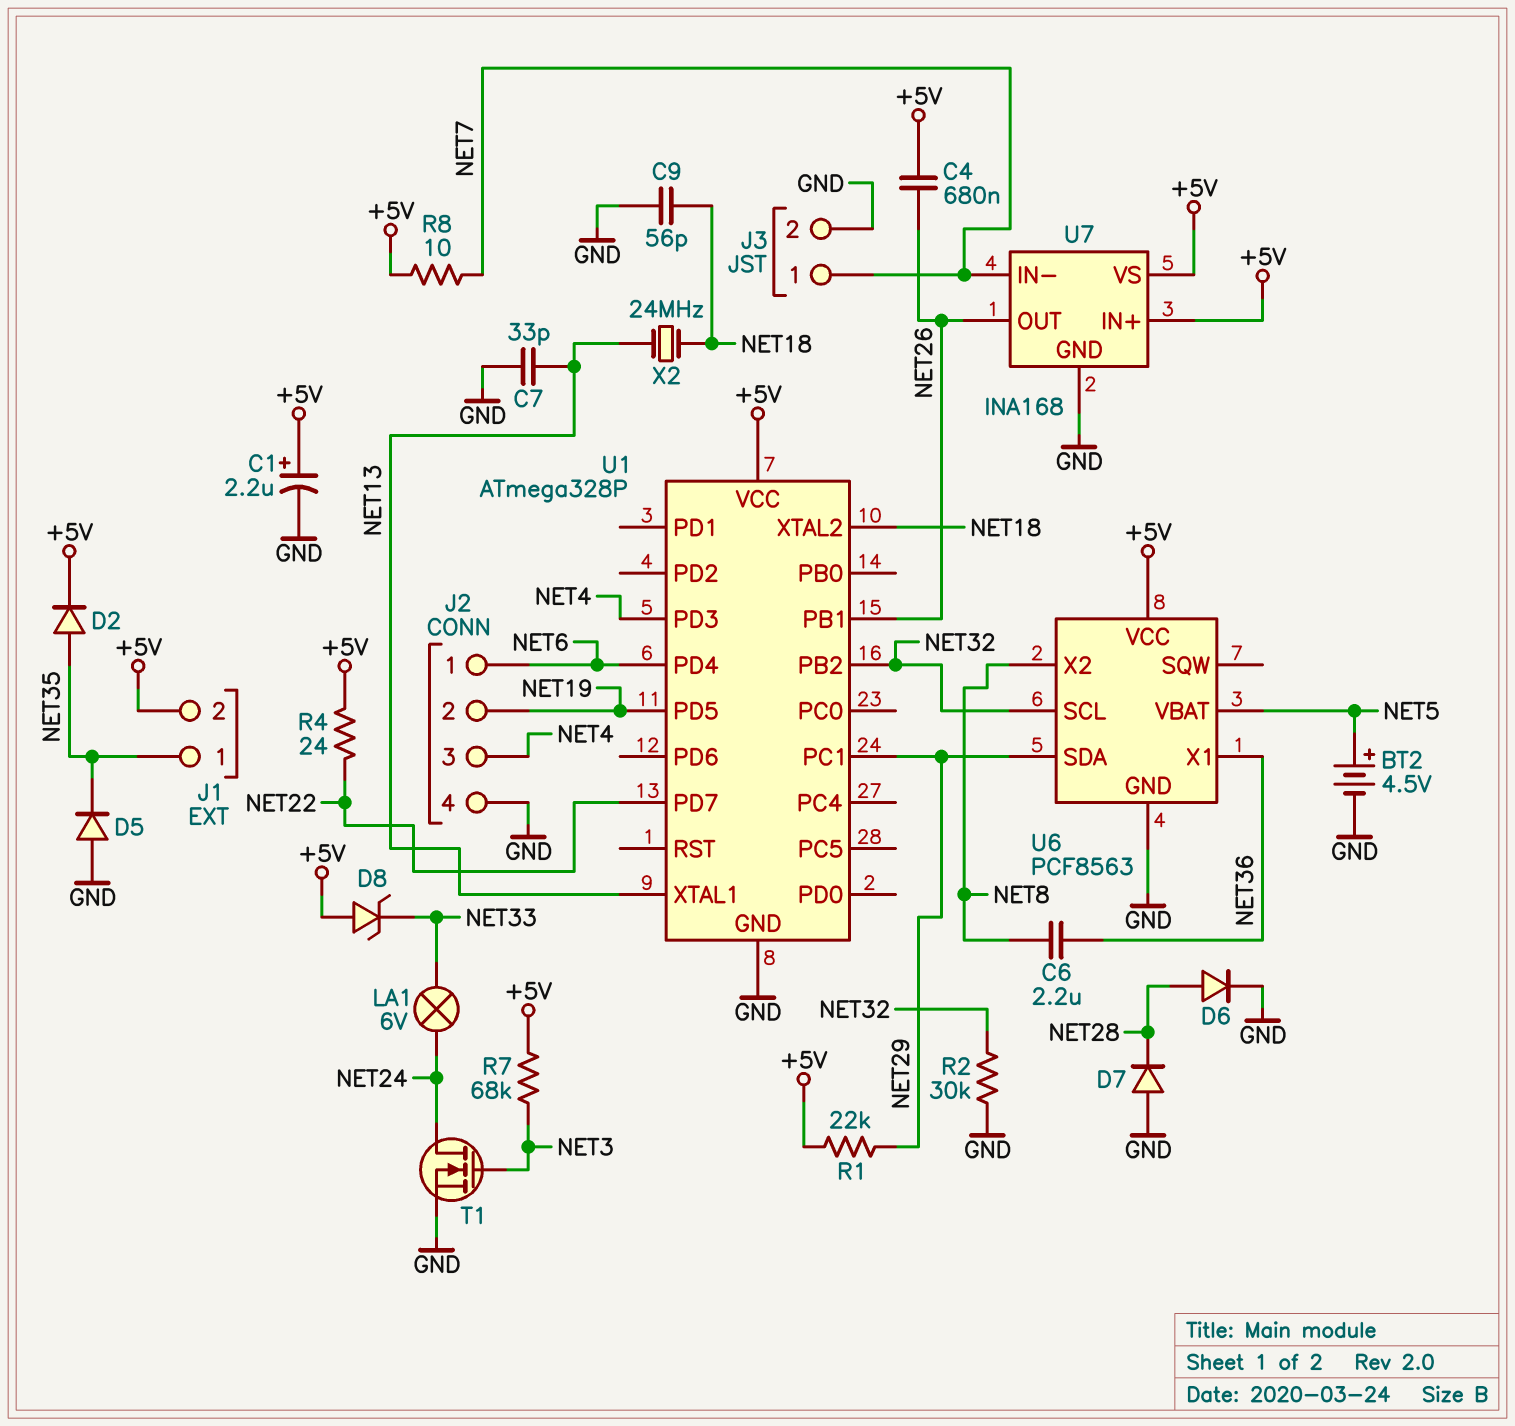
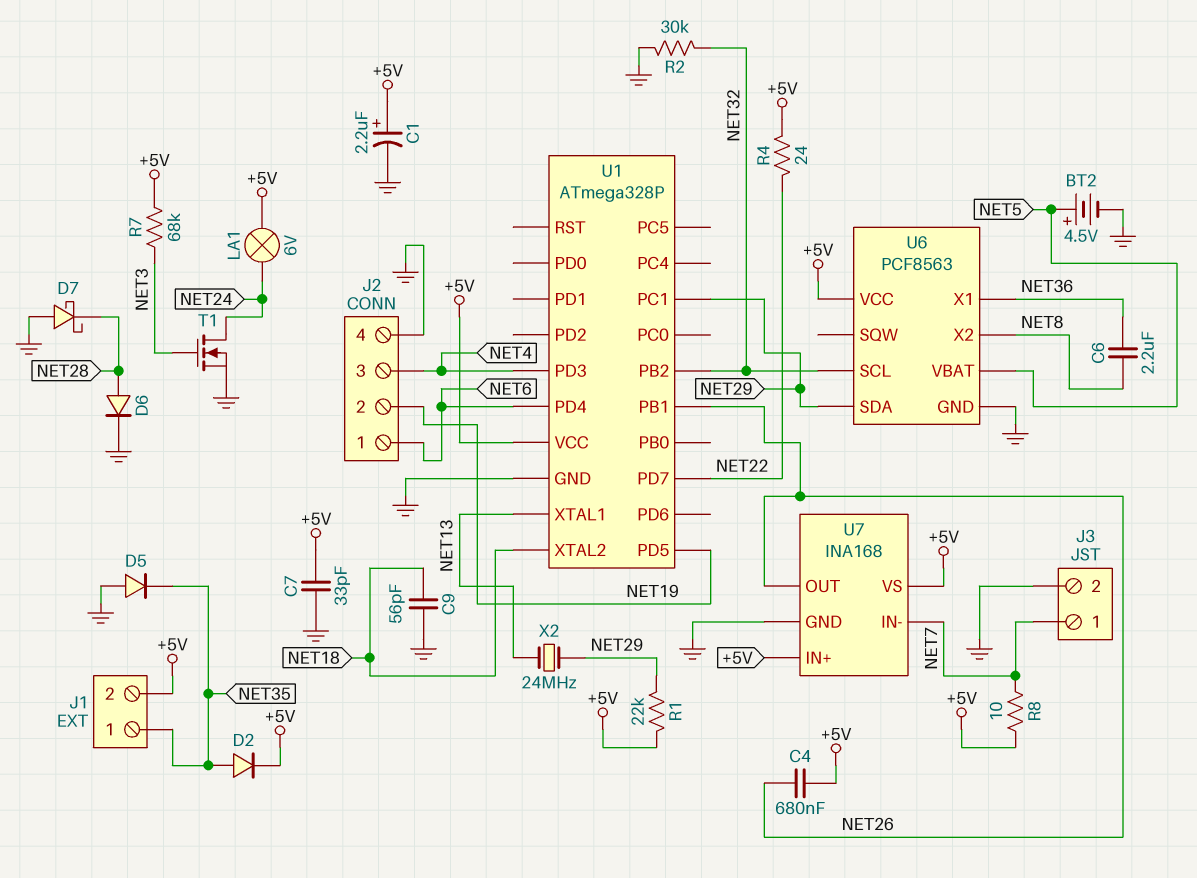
C7: 33pF (GND, NET13) -> 33pF (+5V, GND)
D7: diode (A GND, K NET28) -> schottky (A GND, K NET28)
D8: zener (A +5V, K NET33) -> none
LA1: lamp 6V (NET24, NET33) -> lamp 6V (+5V, NET24)
X2: 24MHz (NET13, NET18) -> 24MHz (NET13, NET29)

